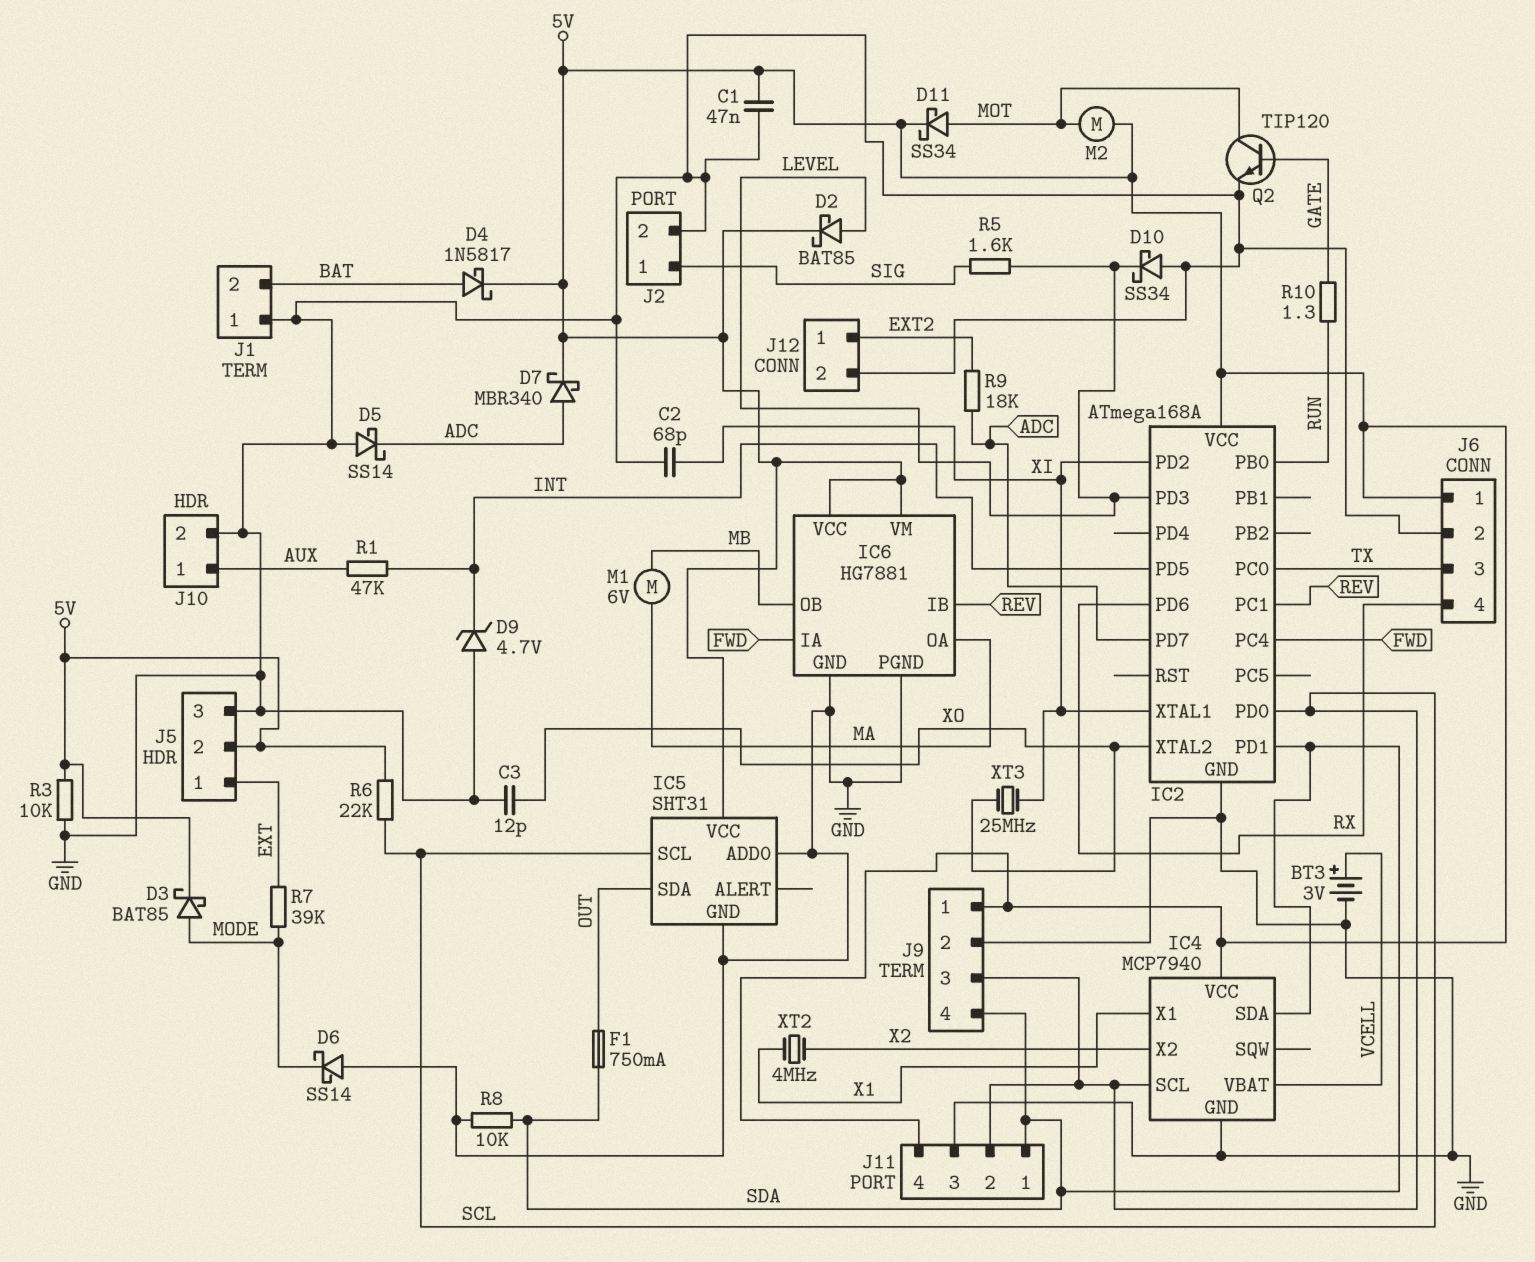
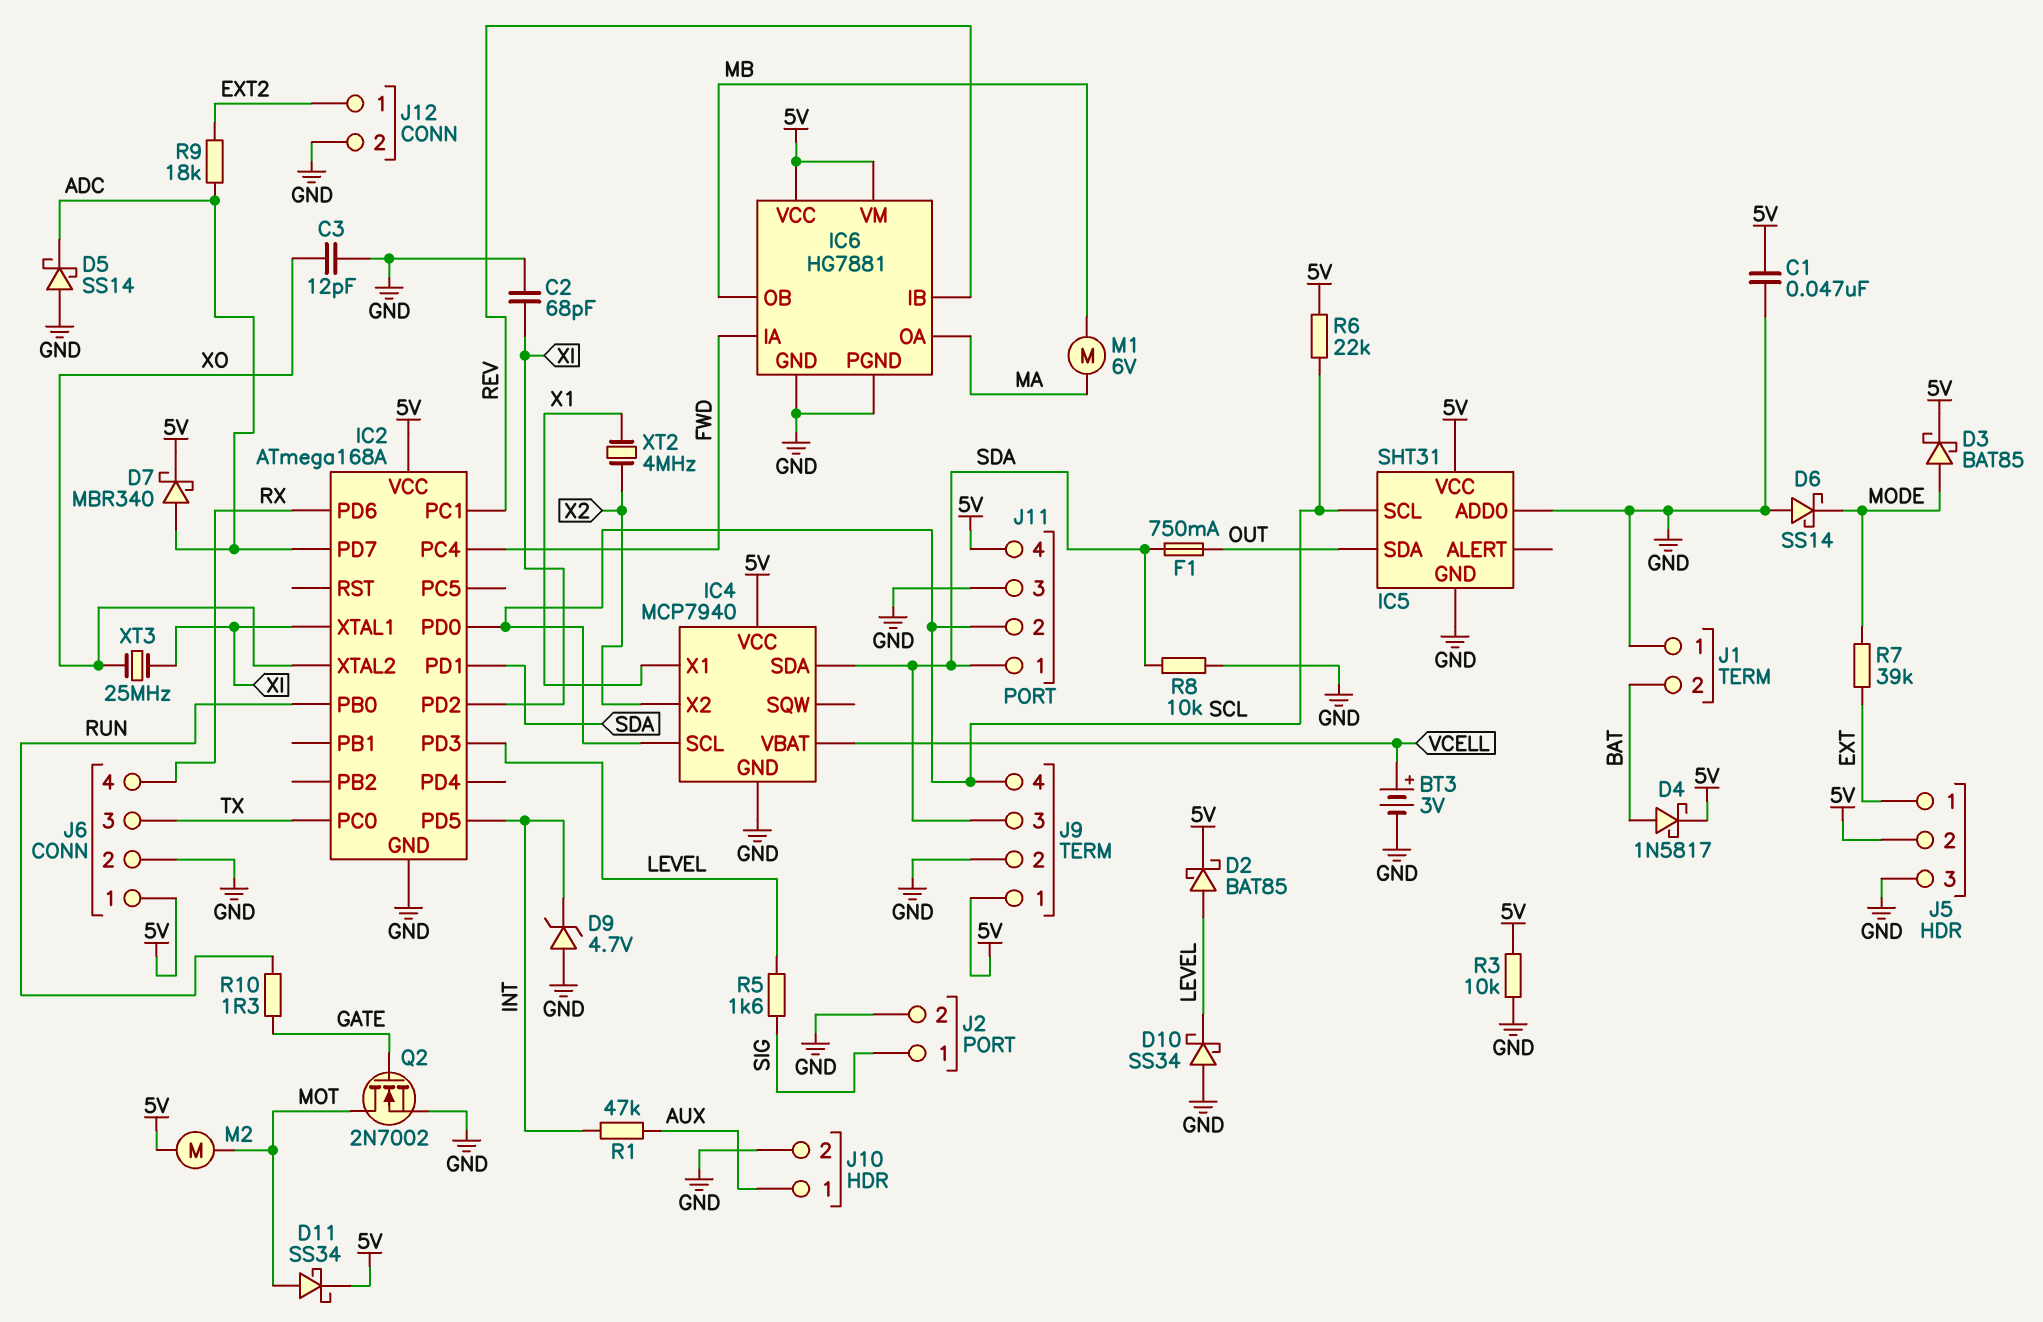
J9 pin 3: SCL -> SDA
J9 pin 4: SDA -> SCL
Q2: NPN TIP120 (B GATE, C MOT, E GND) -> NMOS 2N7002 (G GATE, D MOT, S GND)

